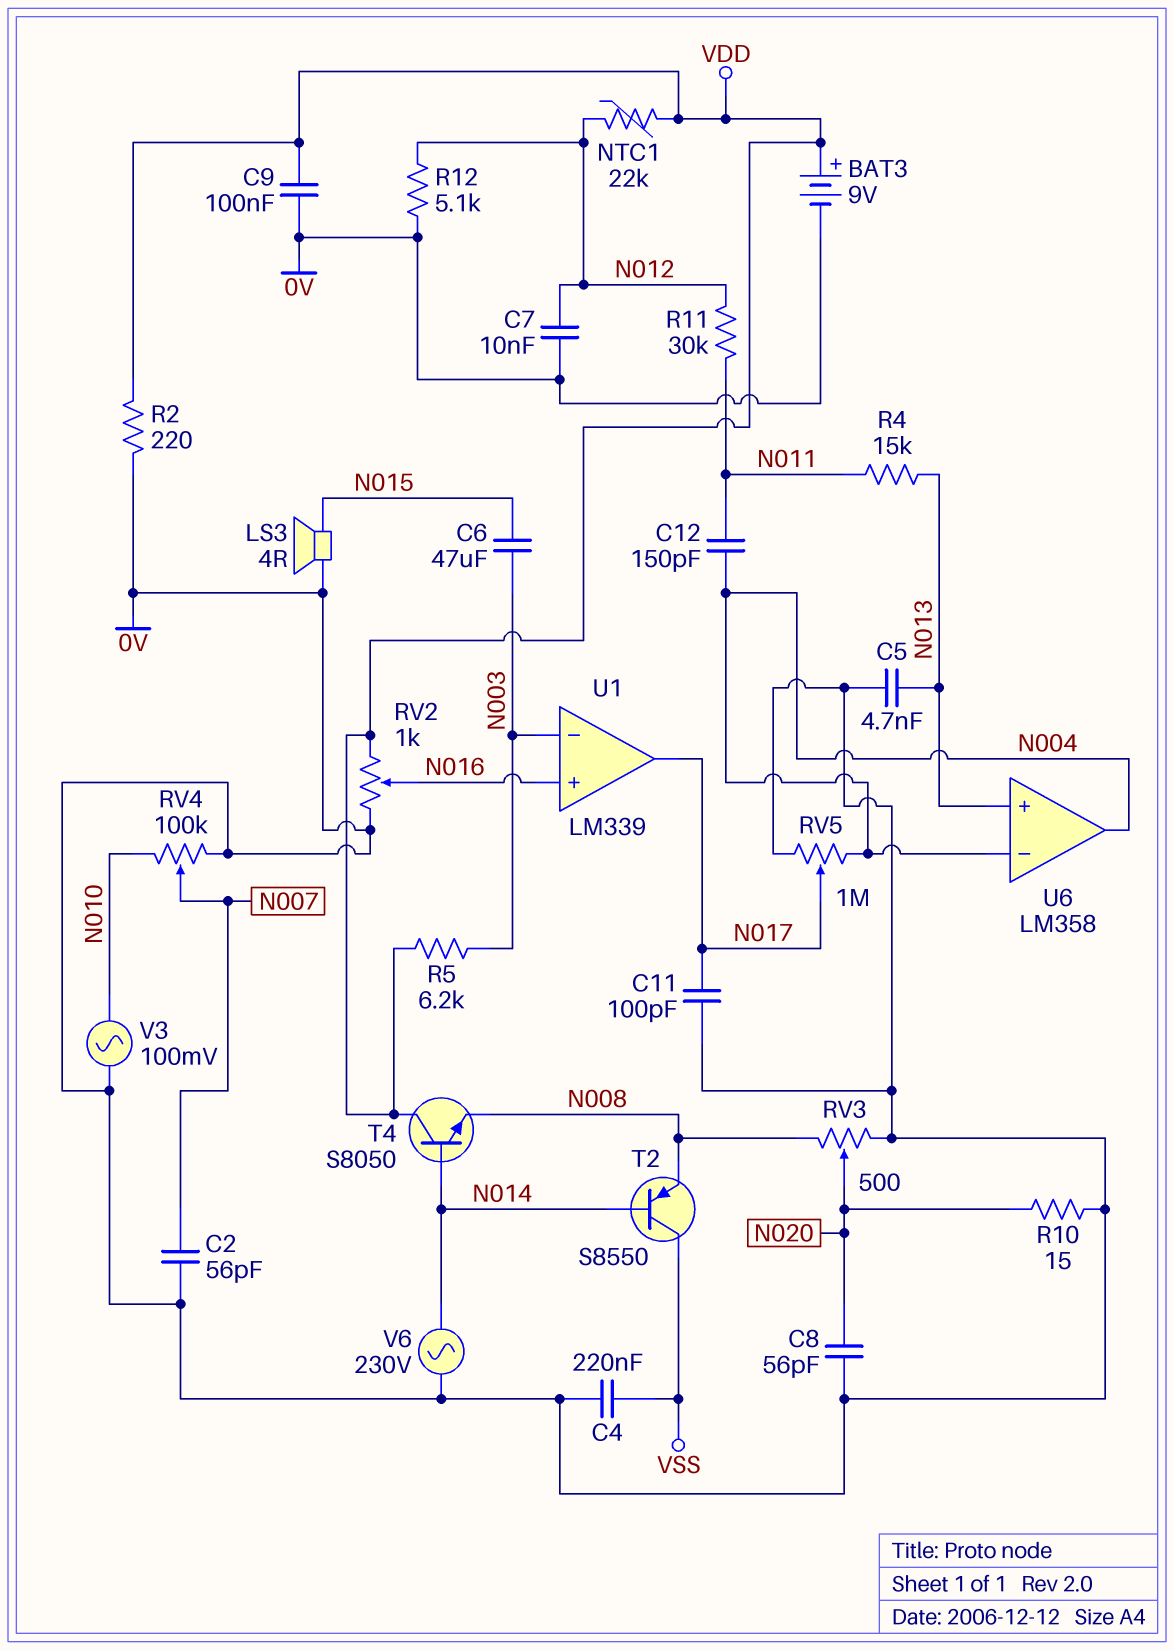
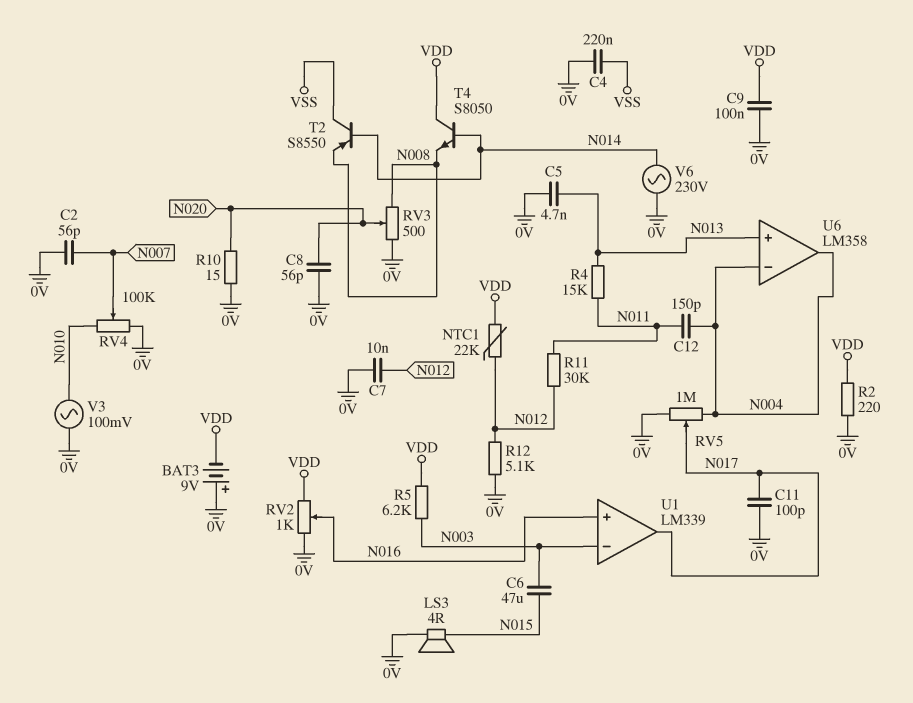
BAT3: 9V (plus VDD, minus 0V) -> 9V (plus 0V, minus VDD)

